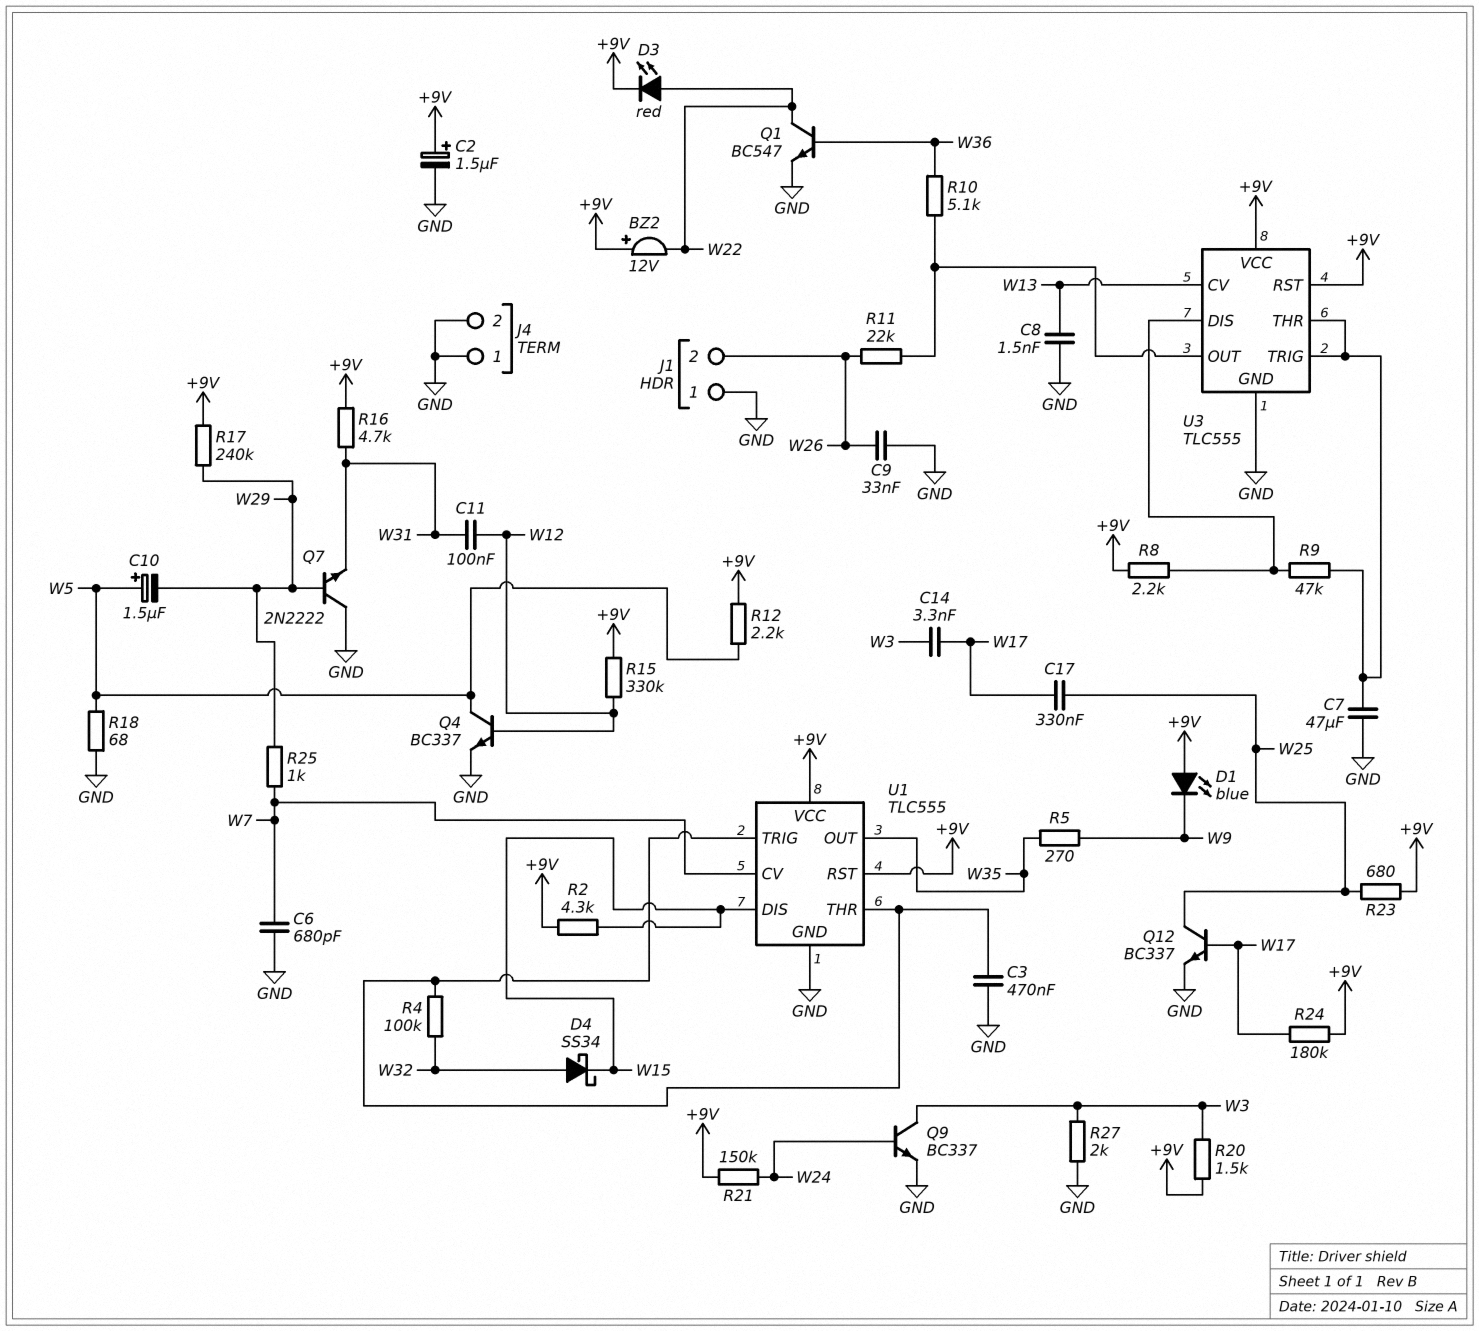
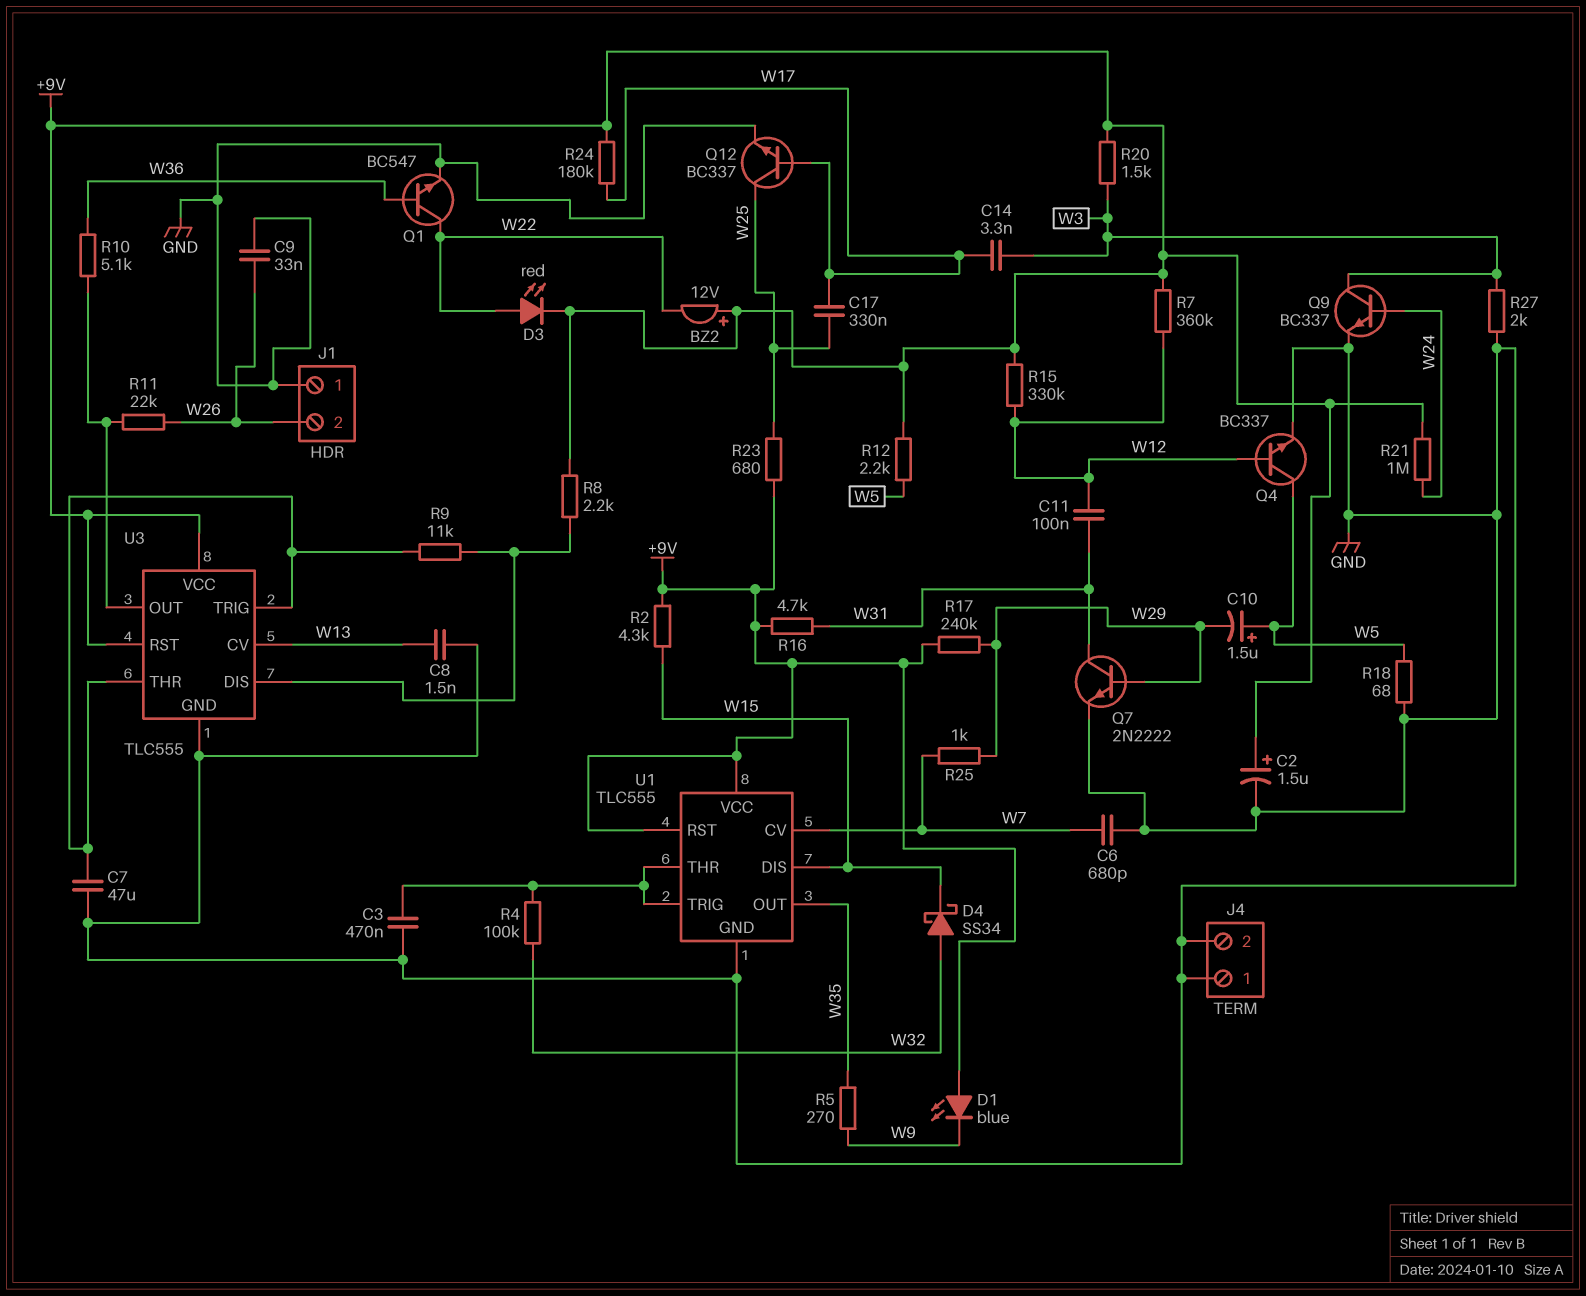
Q7: NPN 2N2222 (B W29, C GND, E W31) -> NPN 2N2222 (B W29, C W31, E GND)
R7: none -> 360k (+9V, W12)
R9: 47k (U3/DIS, U3/THR) -> 11k (U3/DIS, U3/THR)
R21: 150k (+9V, W24) -> 1M (+9V, W24)

